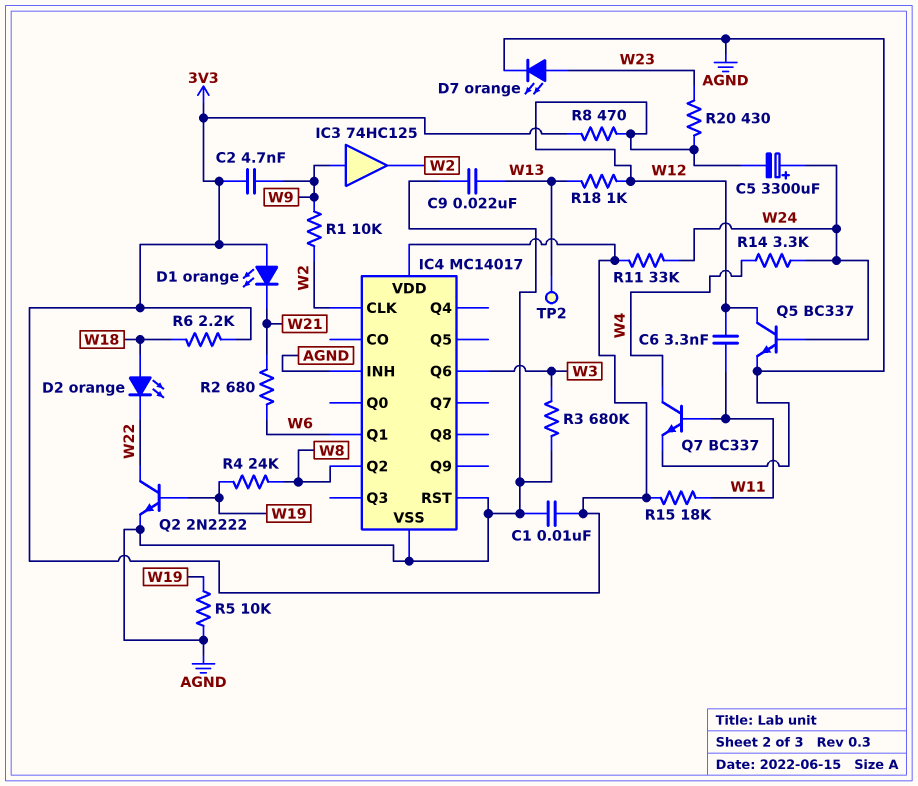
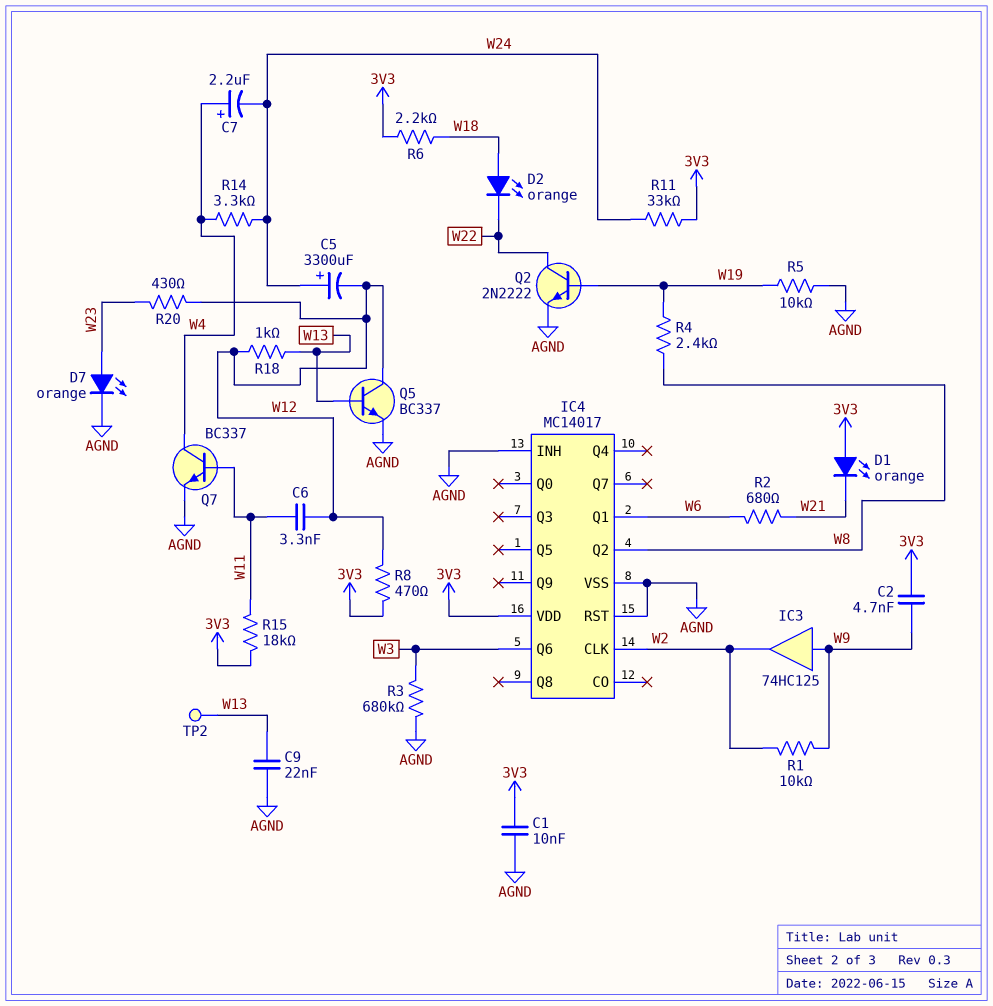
C7: none -> 2.2uF (plus W4, minus W24)
Q5: NPN BC337 (B W24, C W12, E AGND) -> NPN BC337 (B W13, C W12, E AGND)
R4: 24k (W8, W19) -> 2.4k (W8, W19)

